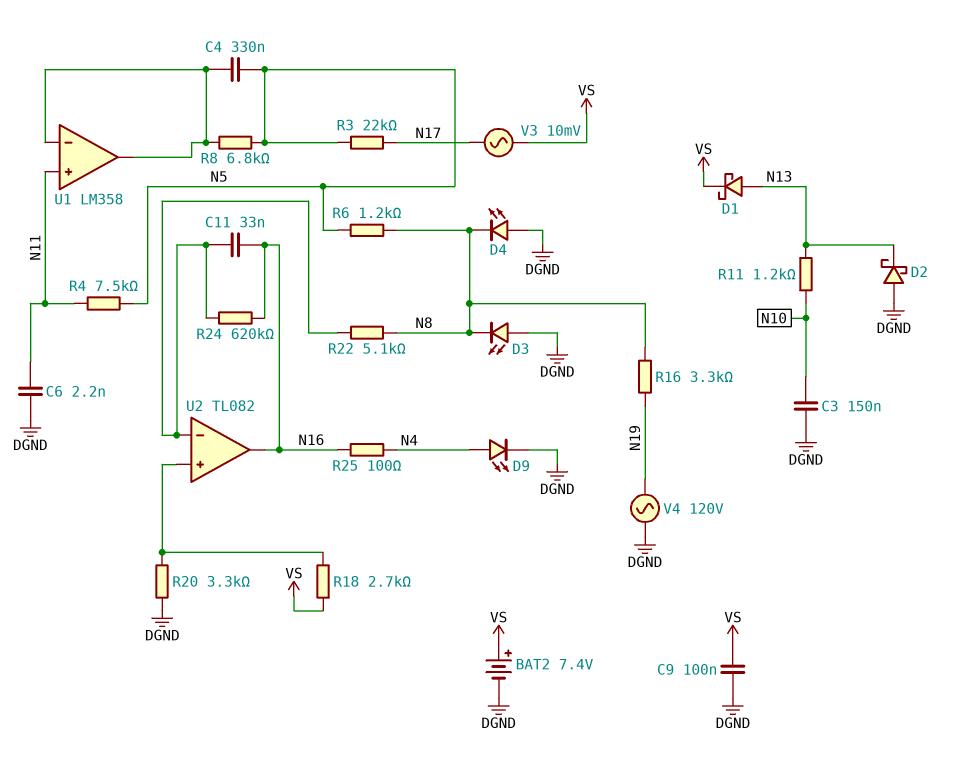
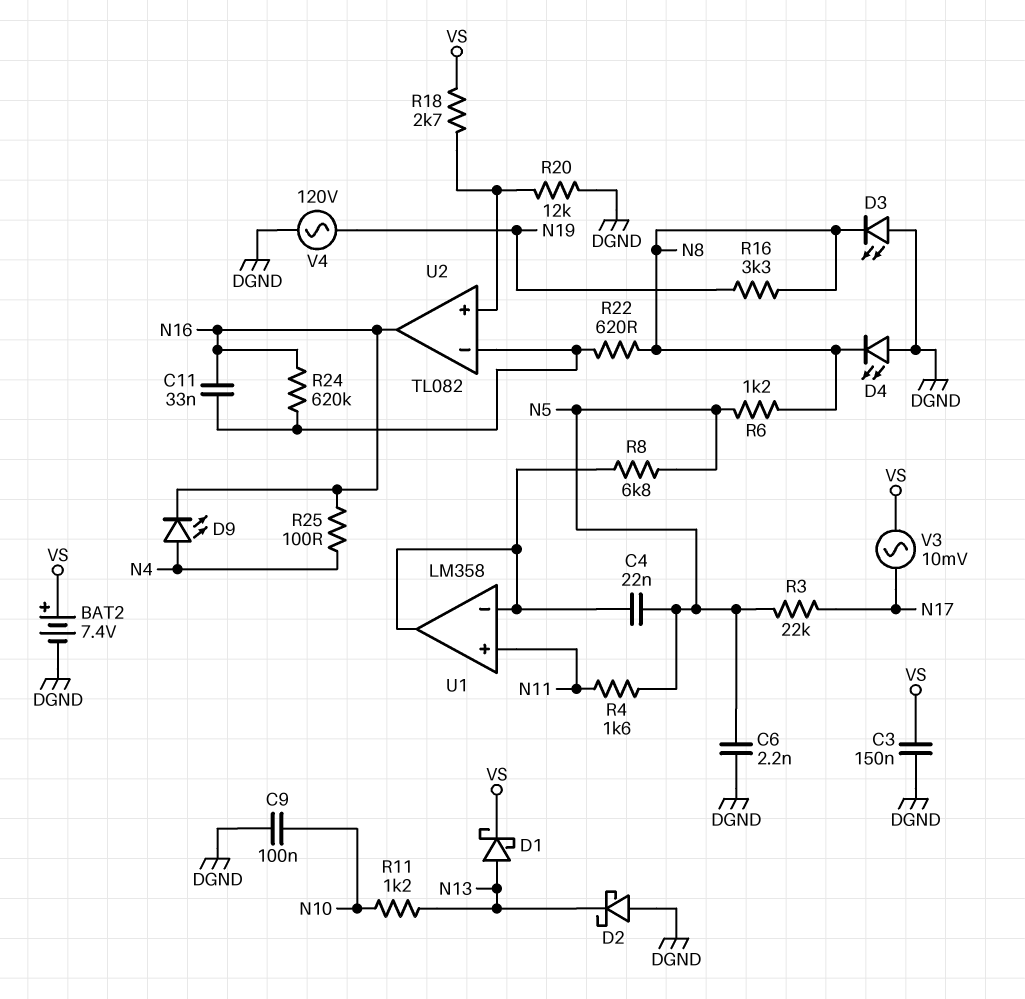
C3: 150nF (DGND, N10) -> 150nF (DGND, VS)
C4: 330nF (N5, U1/in-) -> 22nF (N5, U1/in-)
C6: 2.2nF (DGND, N11) -> 2.2nF (DGND, N5)
C9: 100nF (DGND, VS) -> 100nF (DGND, N10)
D9: LED (A N4, K DGND) -> LED (A N4, K N16)
R4: 7.5k (N5, N11) -> 1.6k (N5, N11)
R20: 3.3k (DGND, U2/in+) -> 12k (DGND, U2/in+)
R22: 5.1k (N8, U2/in-) -> 620 (N8, U2/in-)

